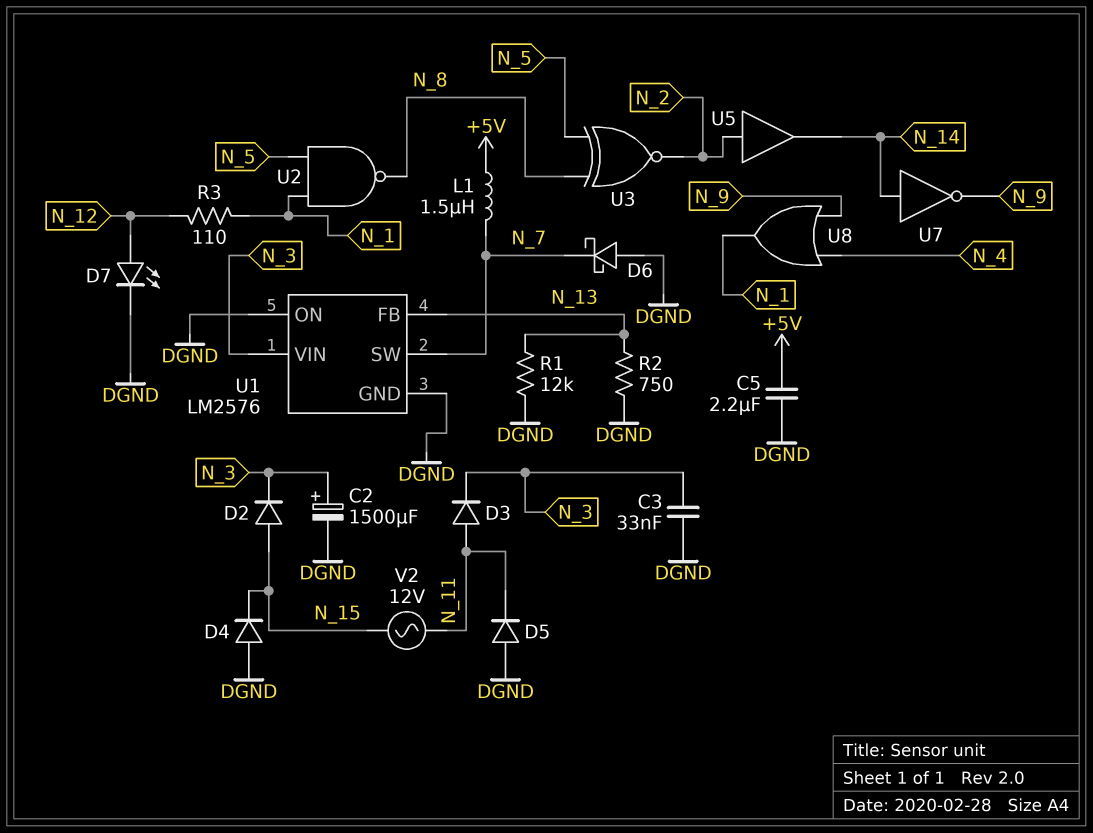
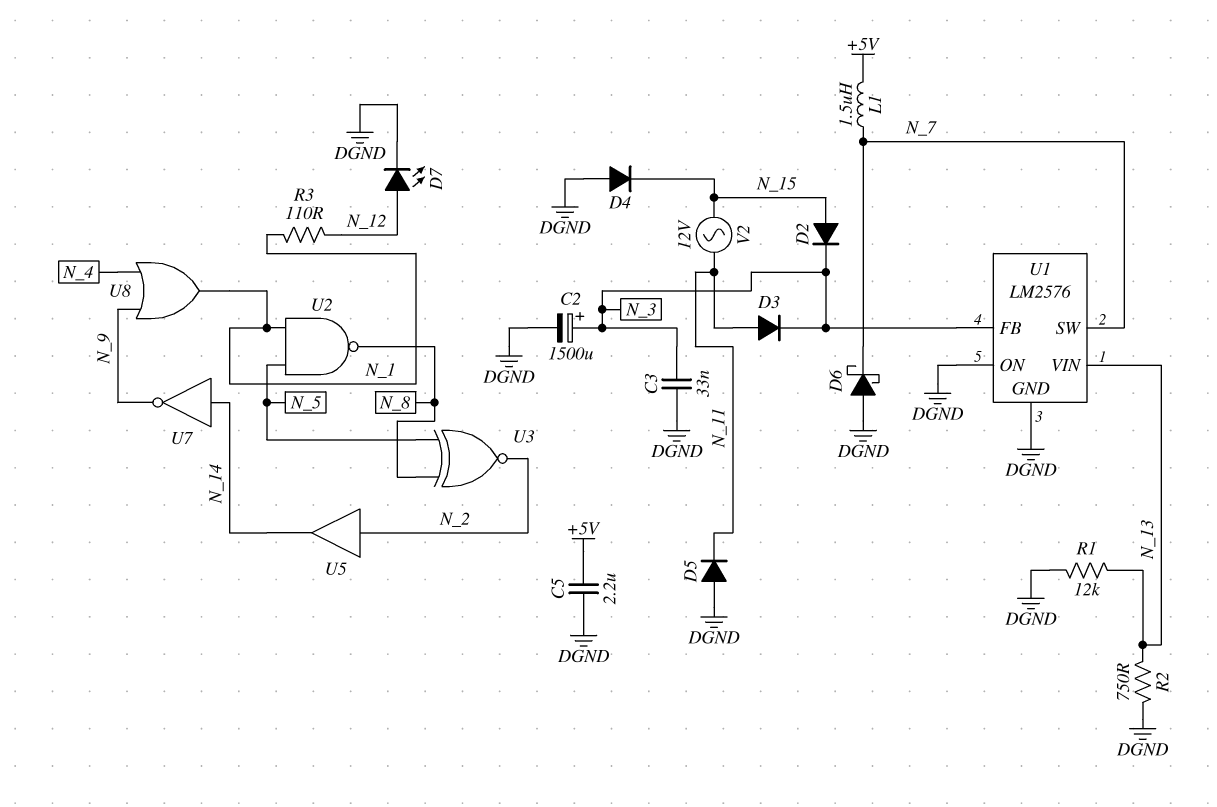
U1 pin FB: N_13 -> N_3
U1 pin VIN: N_3 -> N_13

